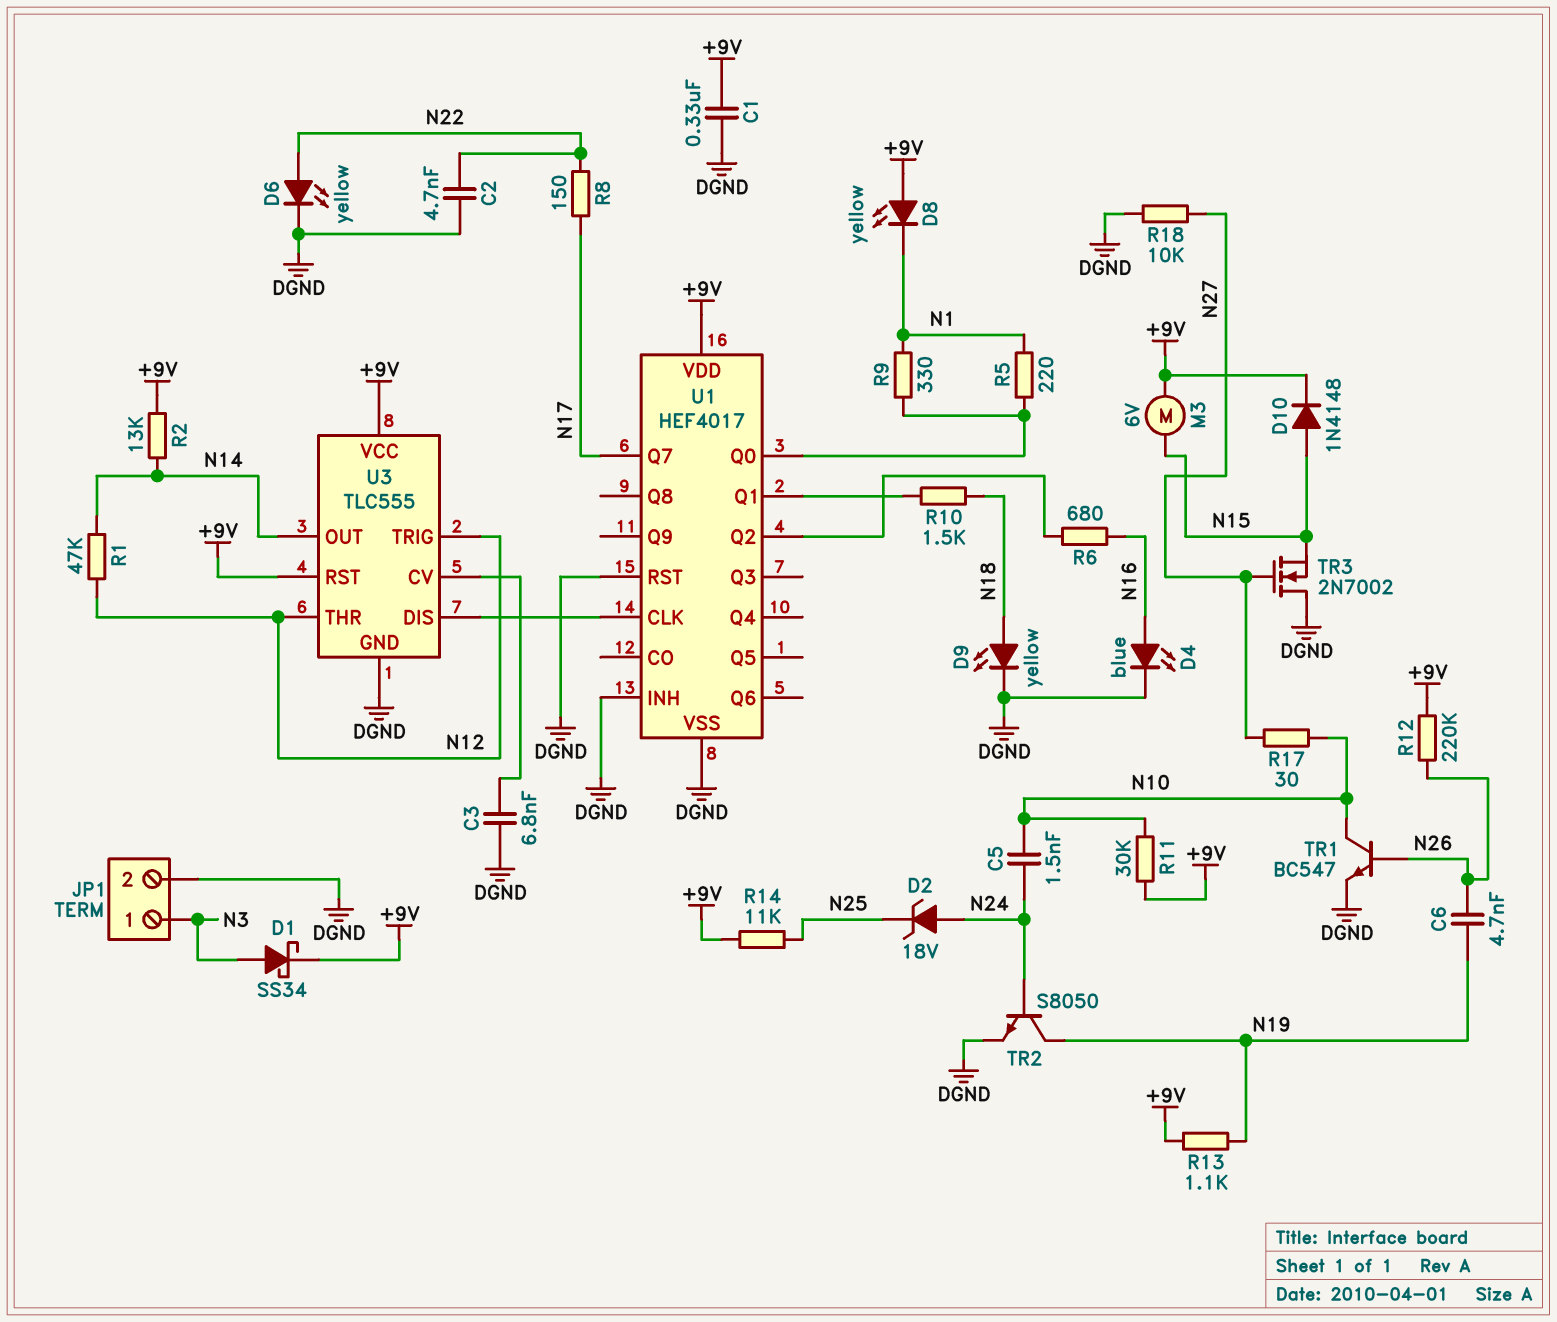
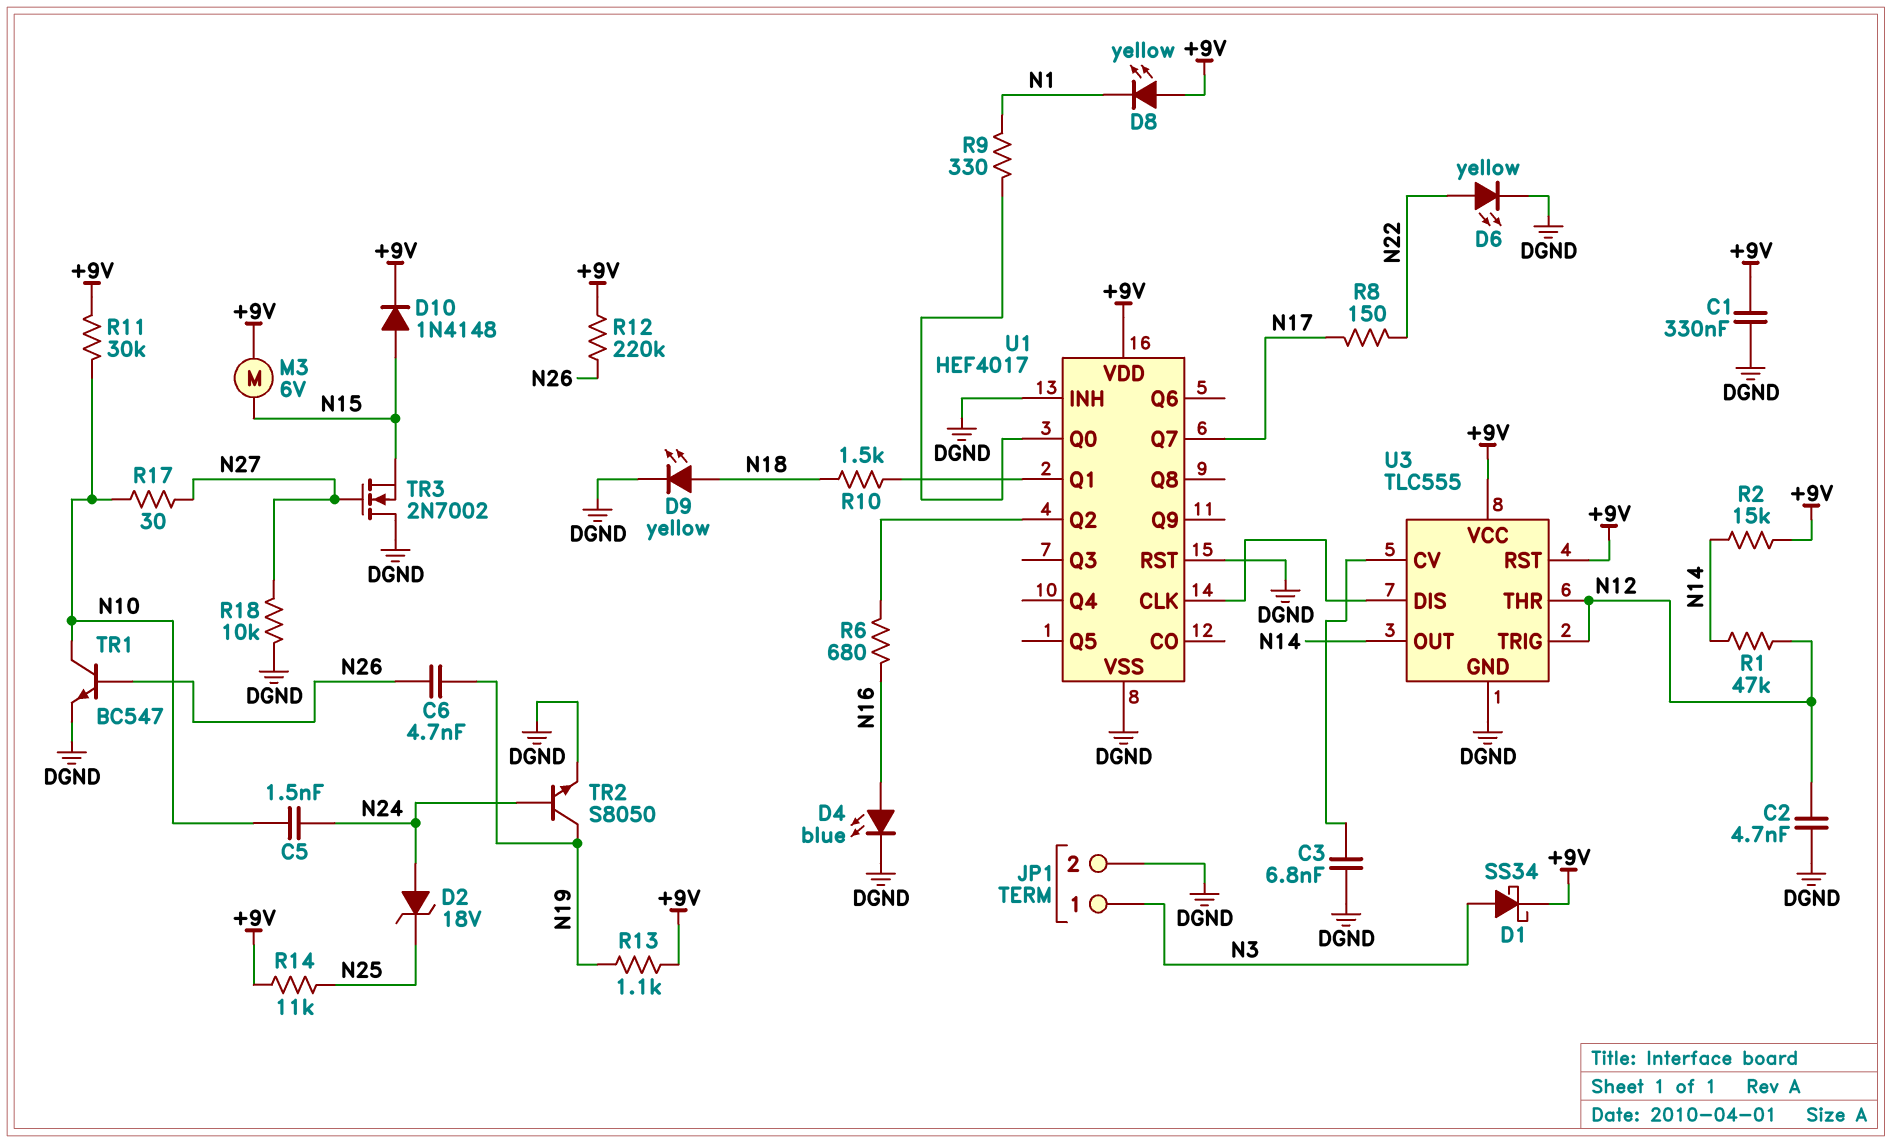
C2: 4.7nF (DGND, N22) -> 4.7nF (DGND, N12)
R2: 13k (+9V, N14) -> 15k (+9V, N14)
R5: 220 (N1, U1/Q0) -> none

